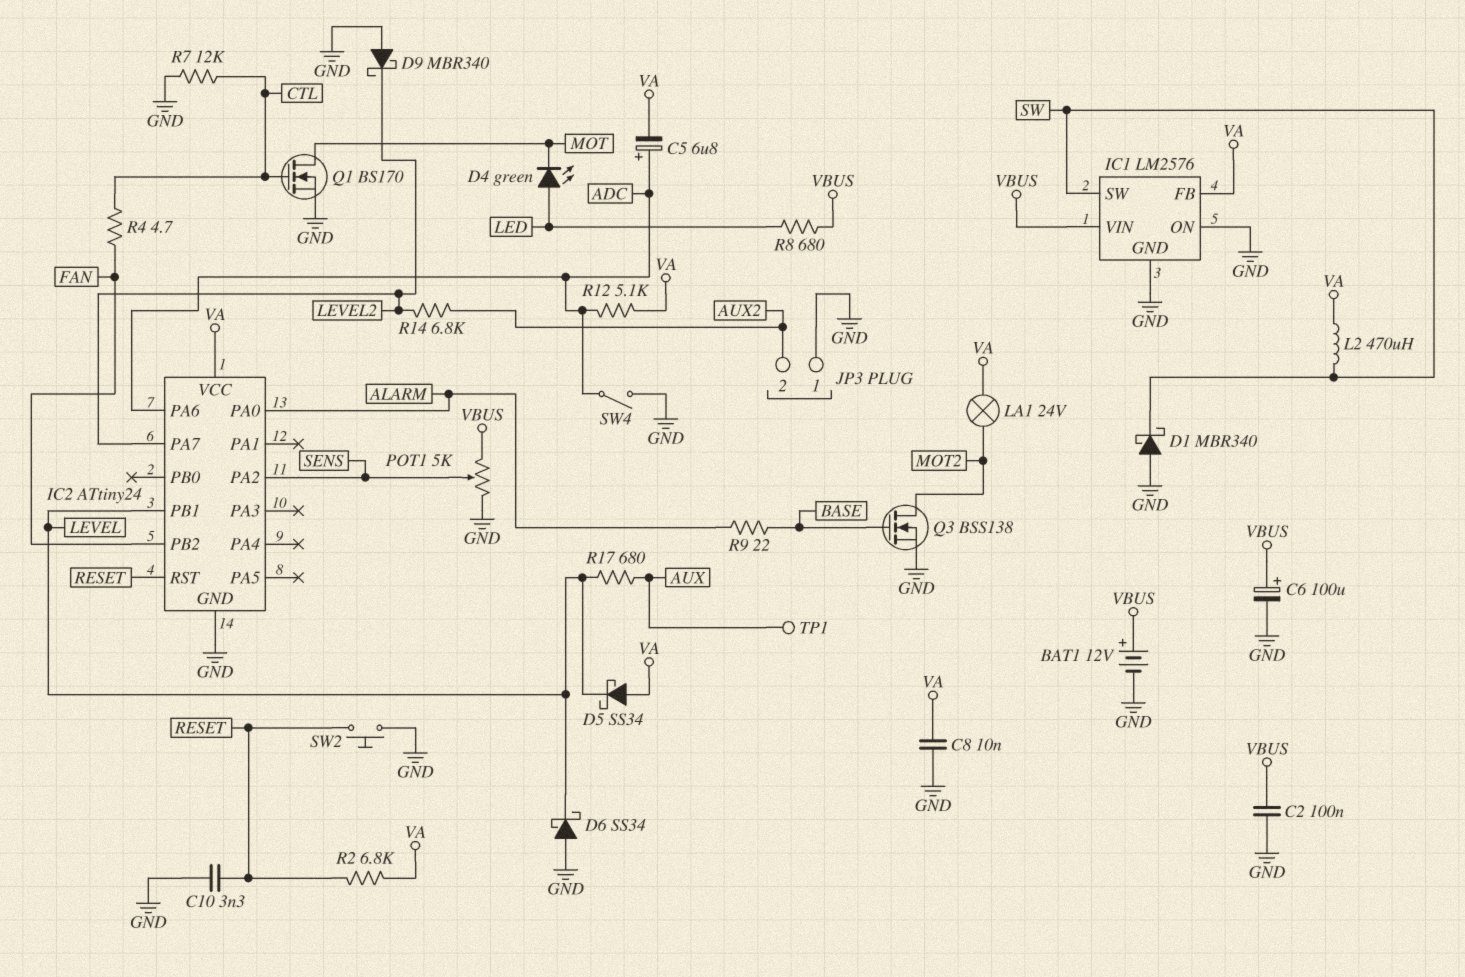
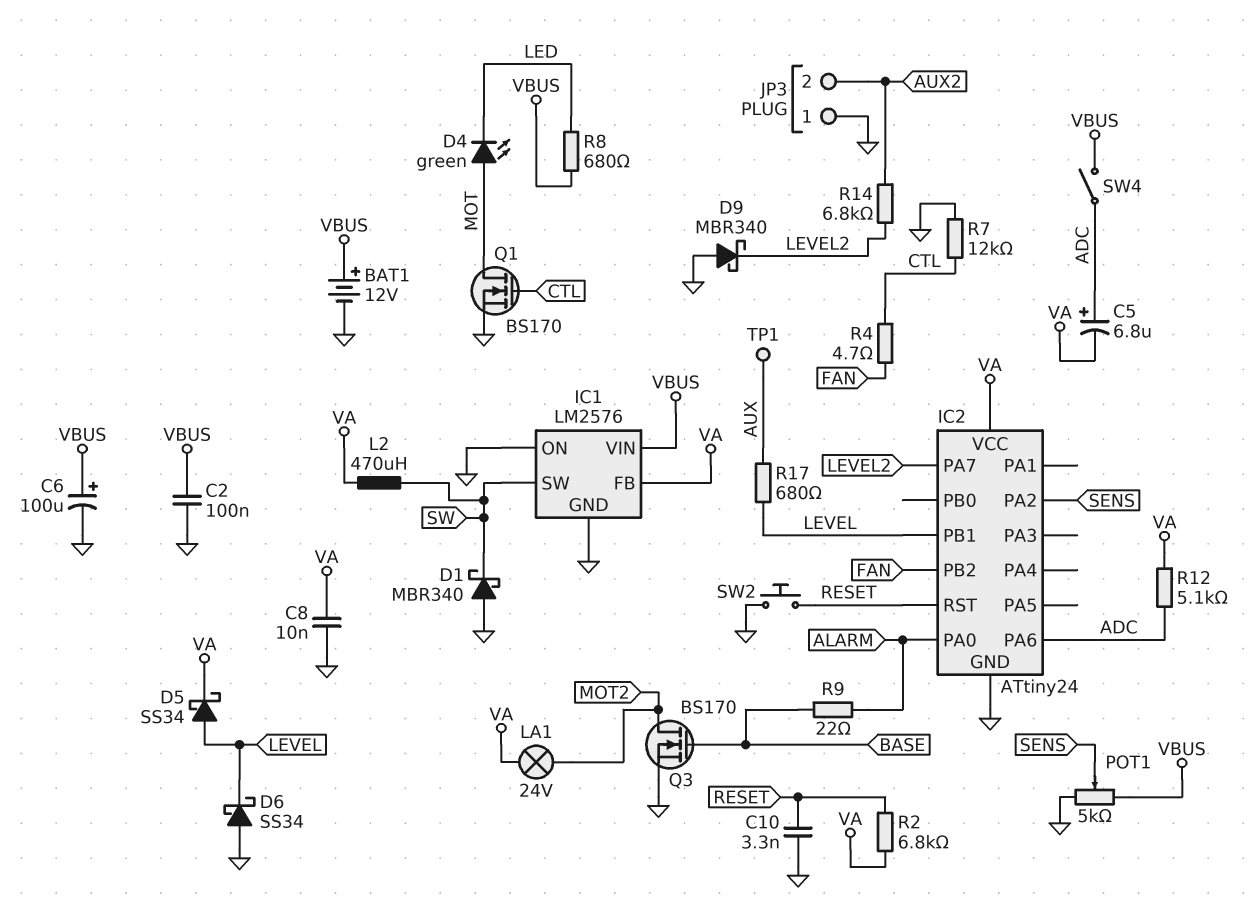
D4: LED green (A LED, K MOT) -> LED green (A MOT, K LED)
D5: schottky SS34 (A VA, K LEVEL) -> schottky SS34 (A LEVEL, K VA)
Q3: NMOS BSS138 (G BASE, D MOT2, S GND) -> NMOS BS170 (G BASE, D MOT2, S GND)
SW4: switch (ADC, GND) -> switch (ADC, VBUS)

